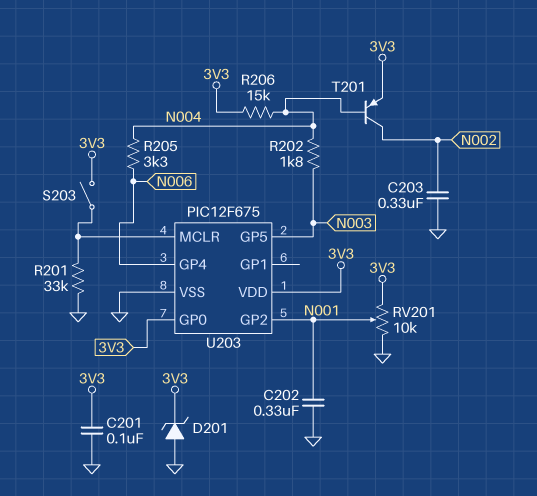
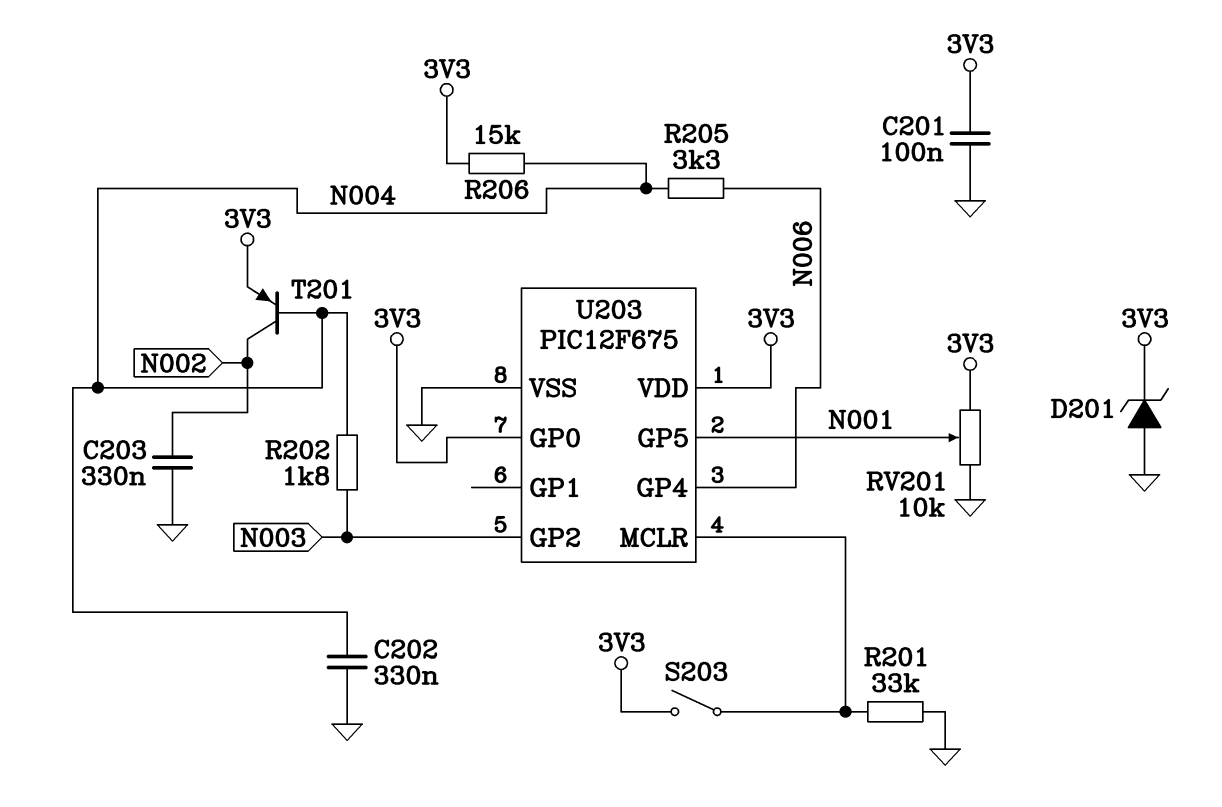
C202: 330nF (GND, N001) -> 330nF (GND, N004)
U203 pin GP2: N001 -> N003
U203 pin GP5: N003 -> N001

